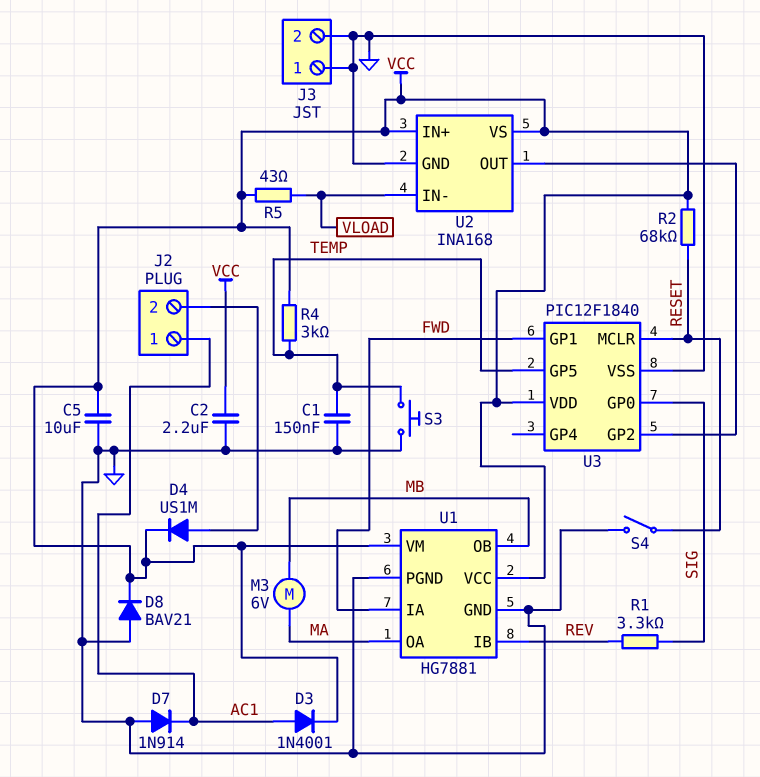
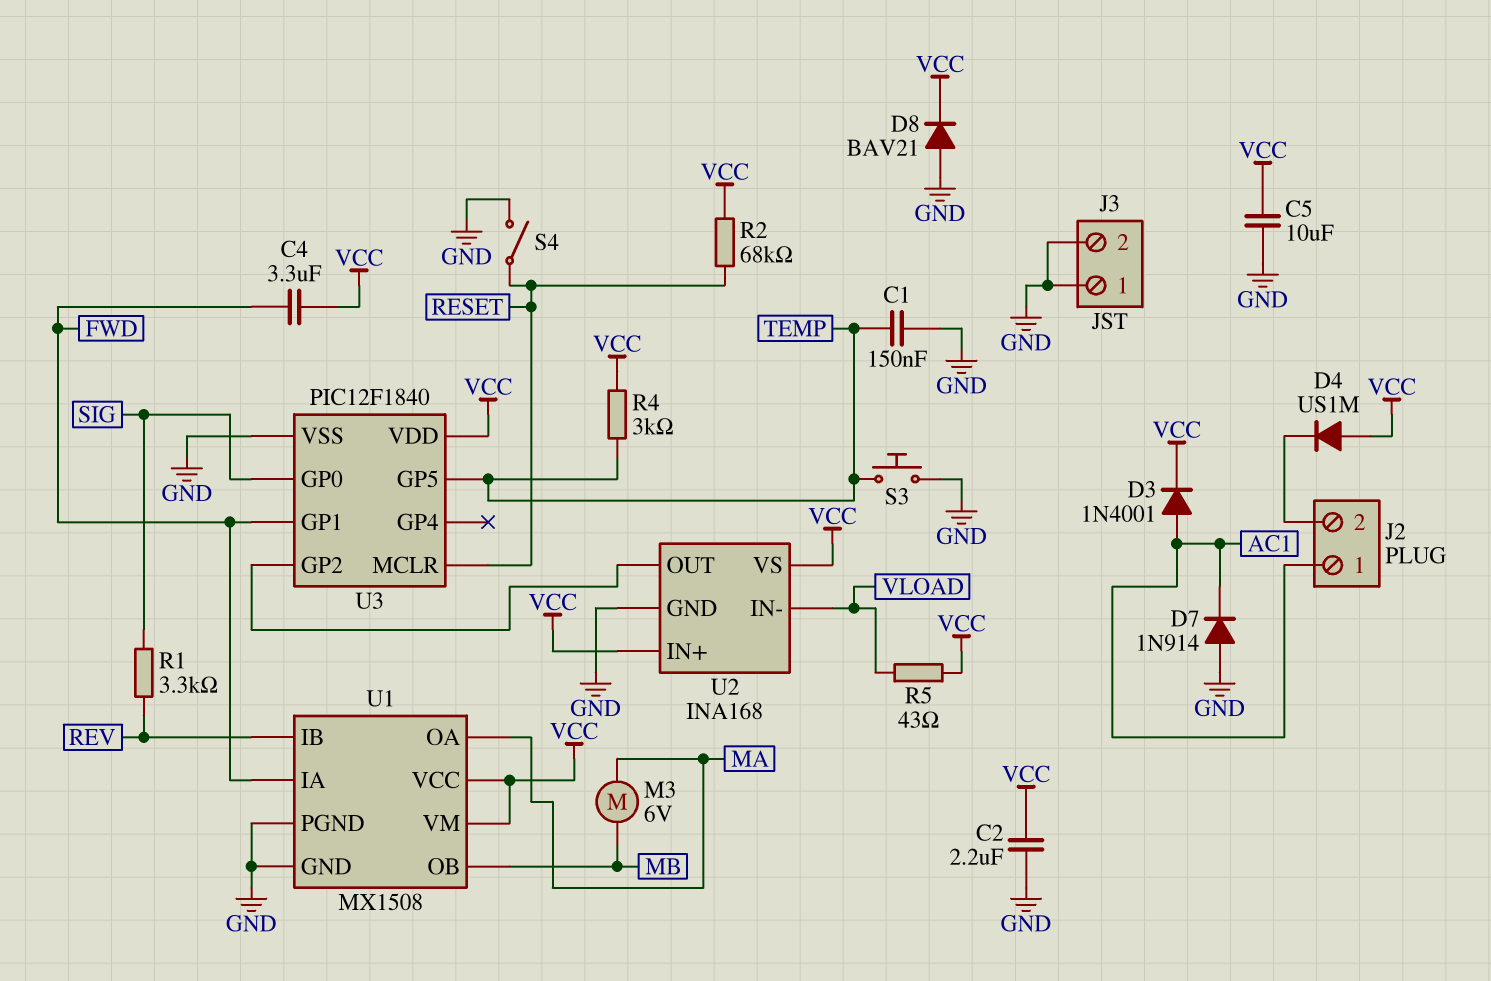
C4: none -> 3.3uF (FWD, VCC)
D4: diode US1M (A J2/2, K VCC) -> diode US1M (A VCC, K J2/2)
U1: HG7881 -> MX1508

